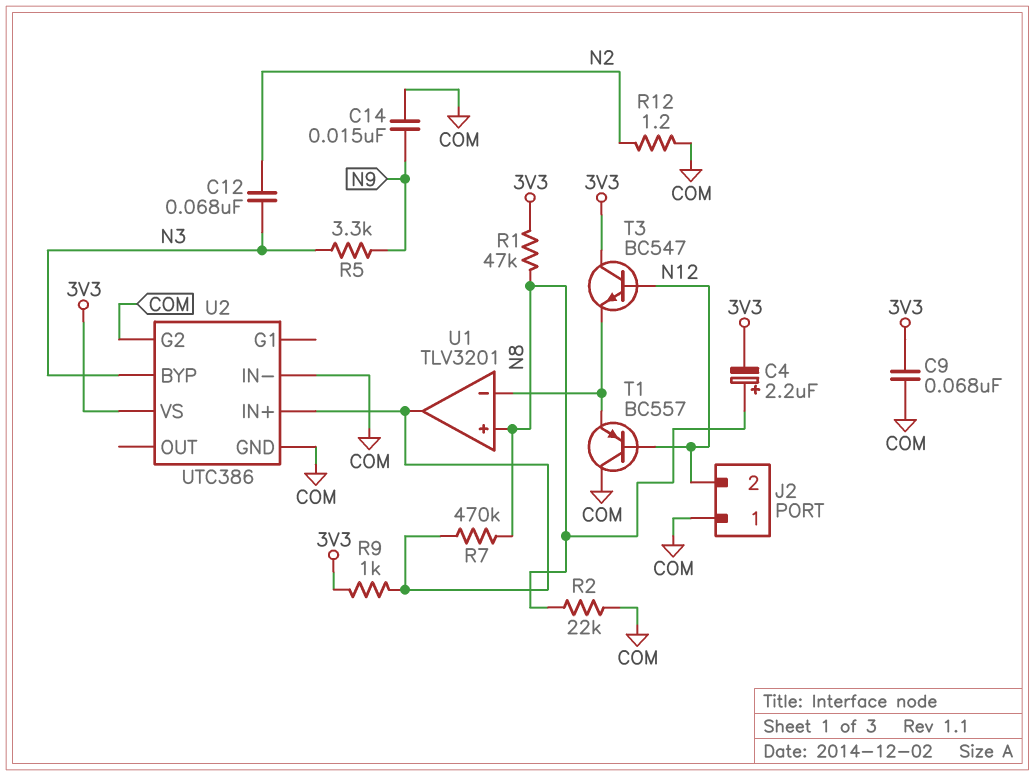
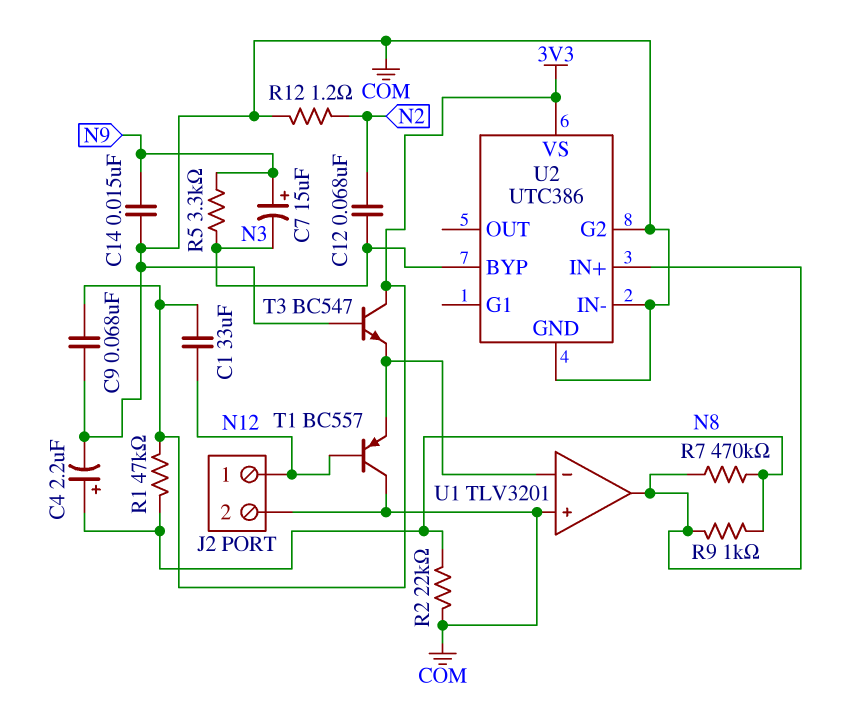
C1: none -> 33uF (3V3, N12)
C4: 2.2uF (plus N8, minus 3V3) -> 2.2uF (plus N8, minus COM)
C7: none -> 15uF (plus N9, minus N3)
J2 pin 1: COM -> N12
J2 pin 2: N12 -> COM
R9: 1k (3V3, U1/out) -> 1k (N8, U1/out)
T3: NPN BC547 (B N12, C 3V3, E U1/in-) -> NPN BC547 (B COM, C 3V3, E U1/in-)
U1 pin in+: N8 -> COM

